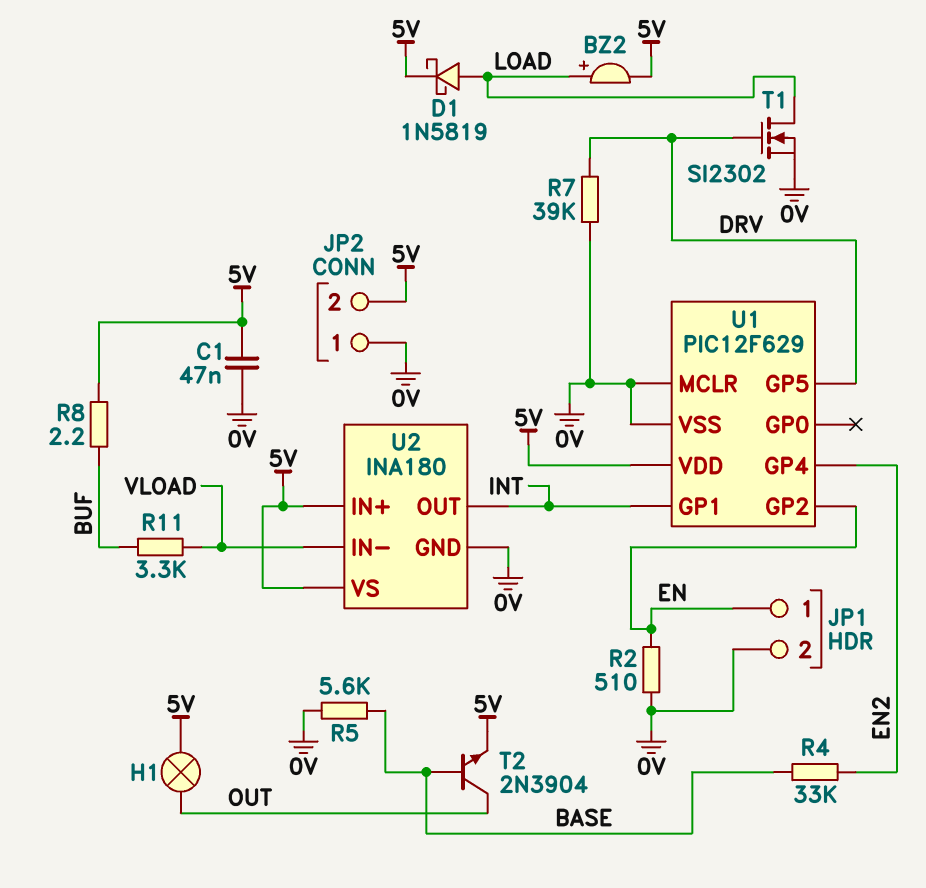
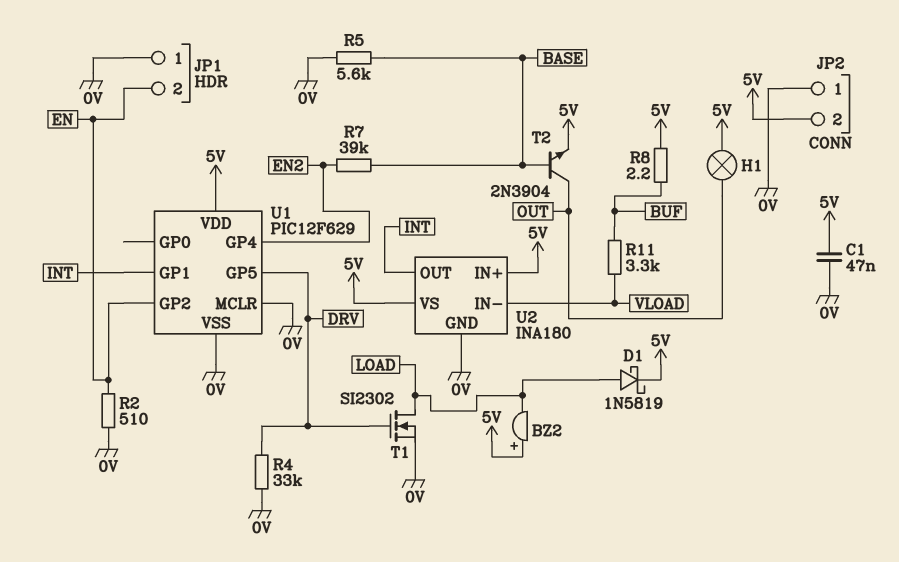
BZ2: buzzer (plus LOAD, minus 5V) -> buzzer (plus 5V, minus LOAD)
JP1 pin 1: EN -> 0V
JP1 pin 2: 0V -> EN
R4: 33k (BASE, EN2) -> 33k (0V, DRV)
R7: 39k (0V, DRV) -> 39k (BASE, EN2)

